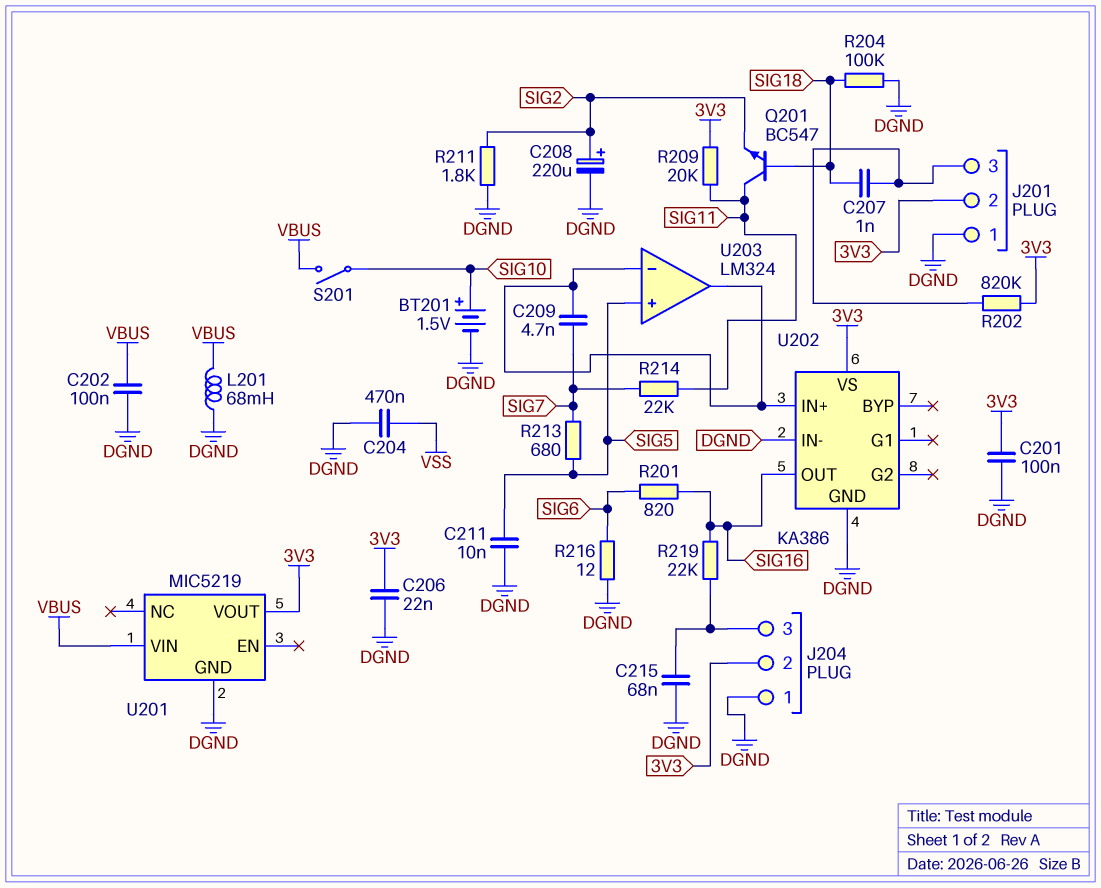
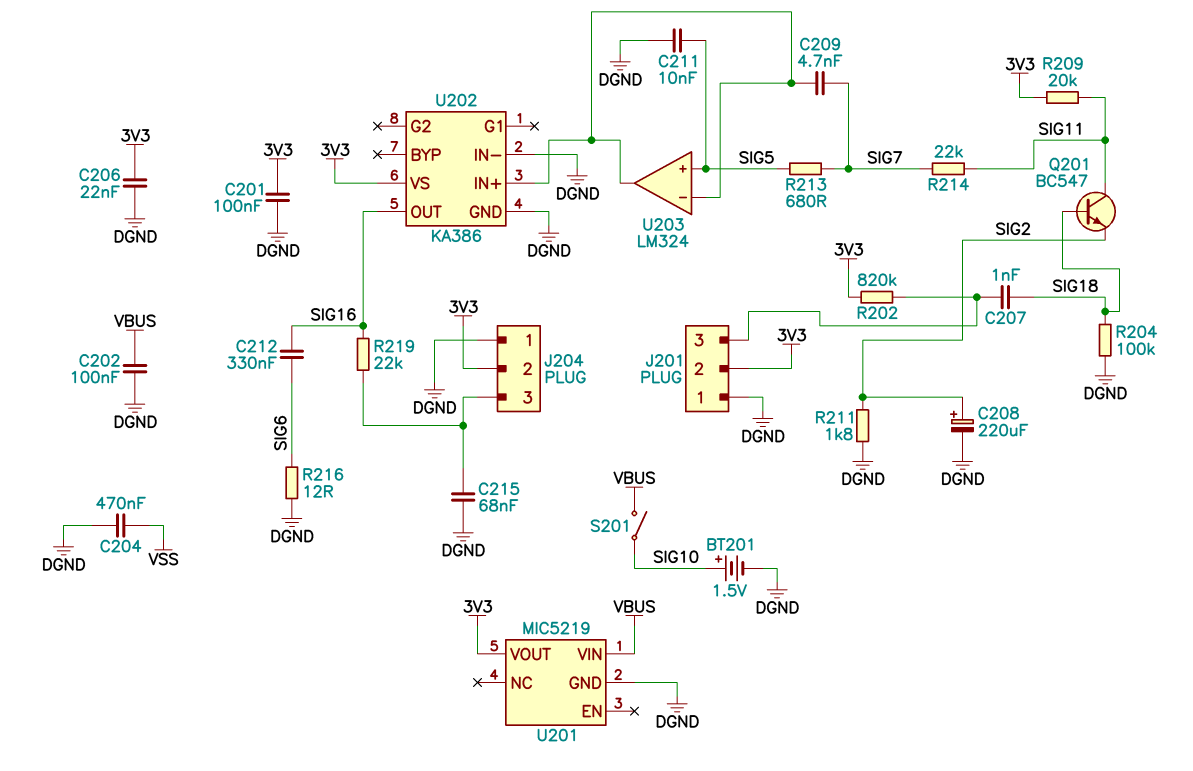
C212: none -> 330nF (SIG6, SIG16)
L201: 68mH (DGND, VBUS) -> none
R201: 820 (SIG6, SIG16) -> none

